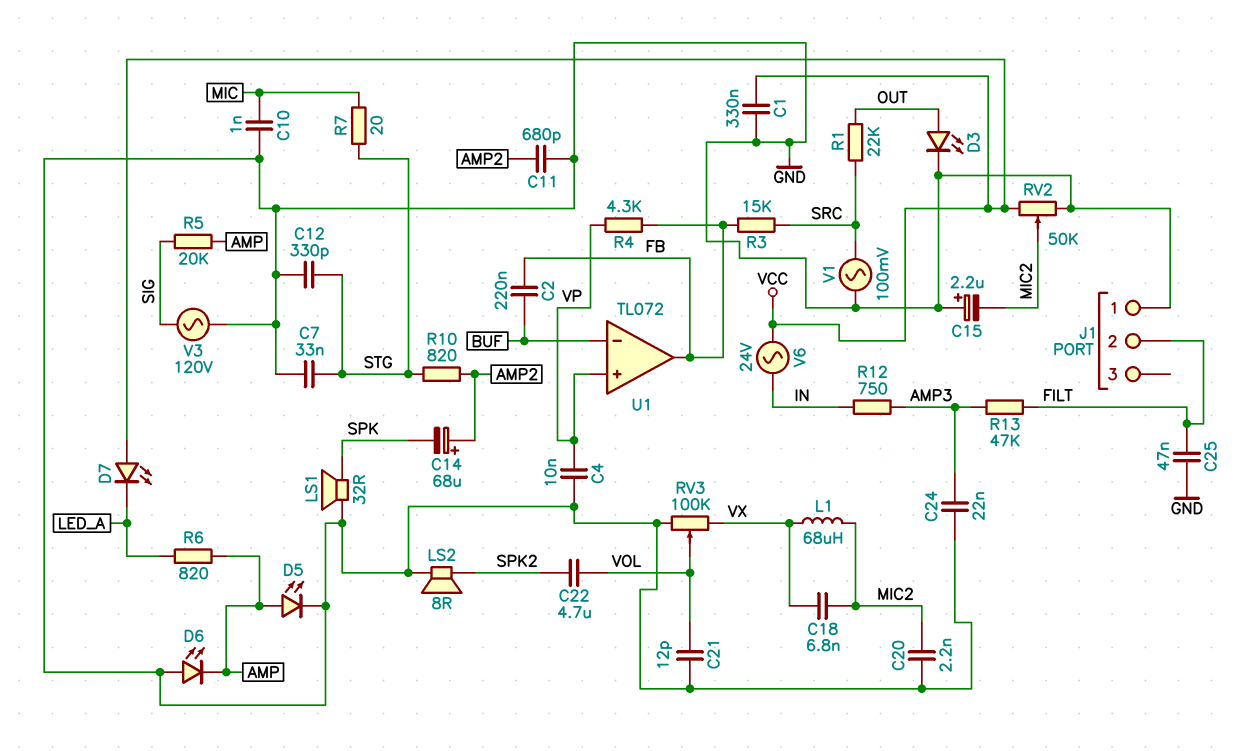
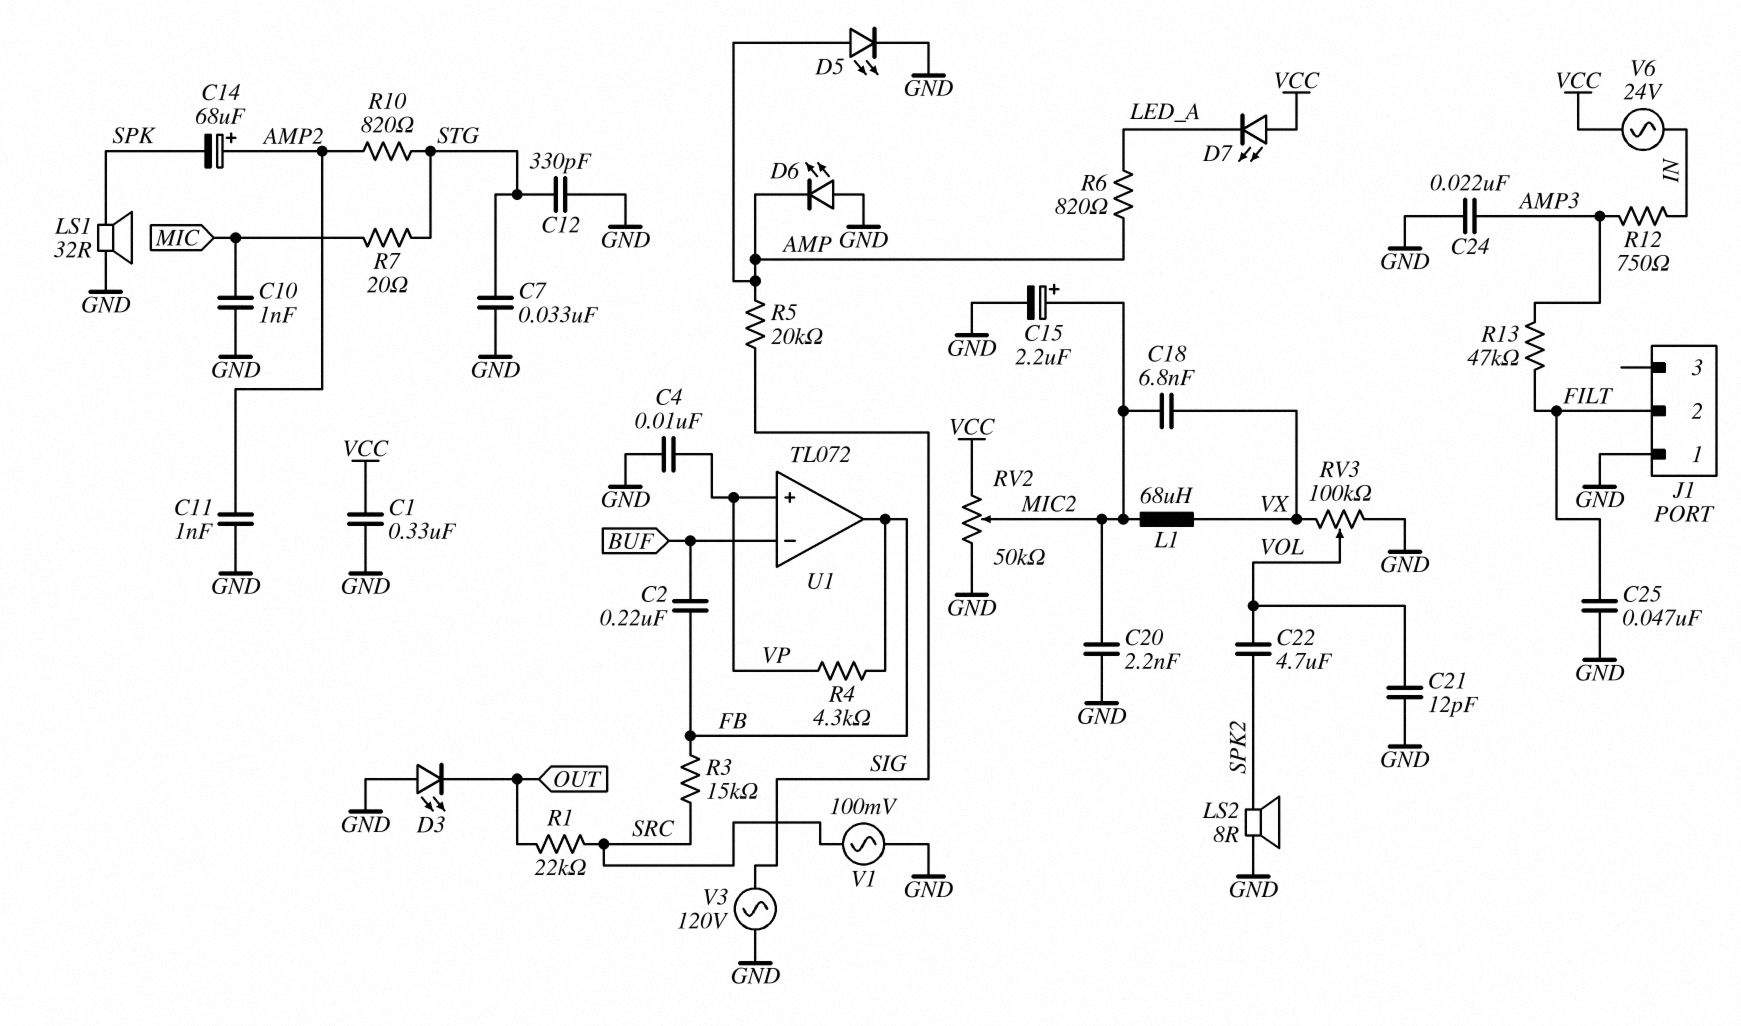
C11: 680pF (AMP2, GND) -> 1nF (AMP2, GND)
C15: 2.2uF (plus GND, minus MIC2) -> 2.2uF (plus MIC2, minus GND)
D3: LED (A OUT, K GND) -> LED (A GND, K OUT)

